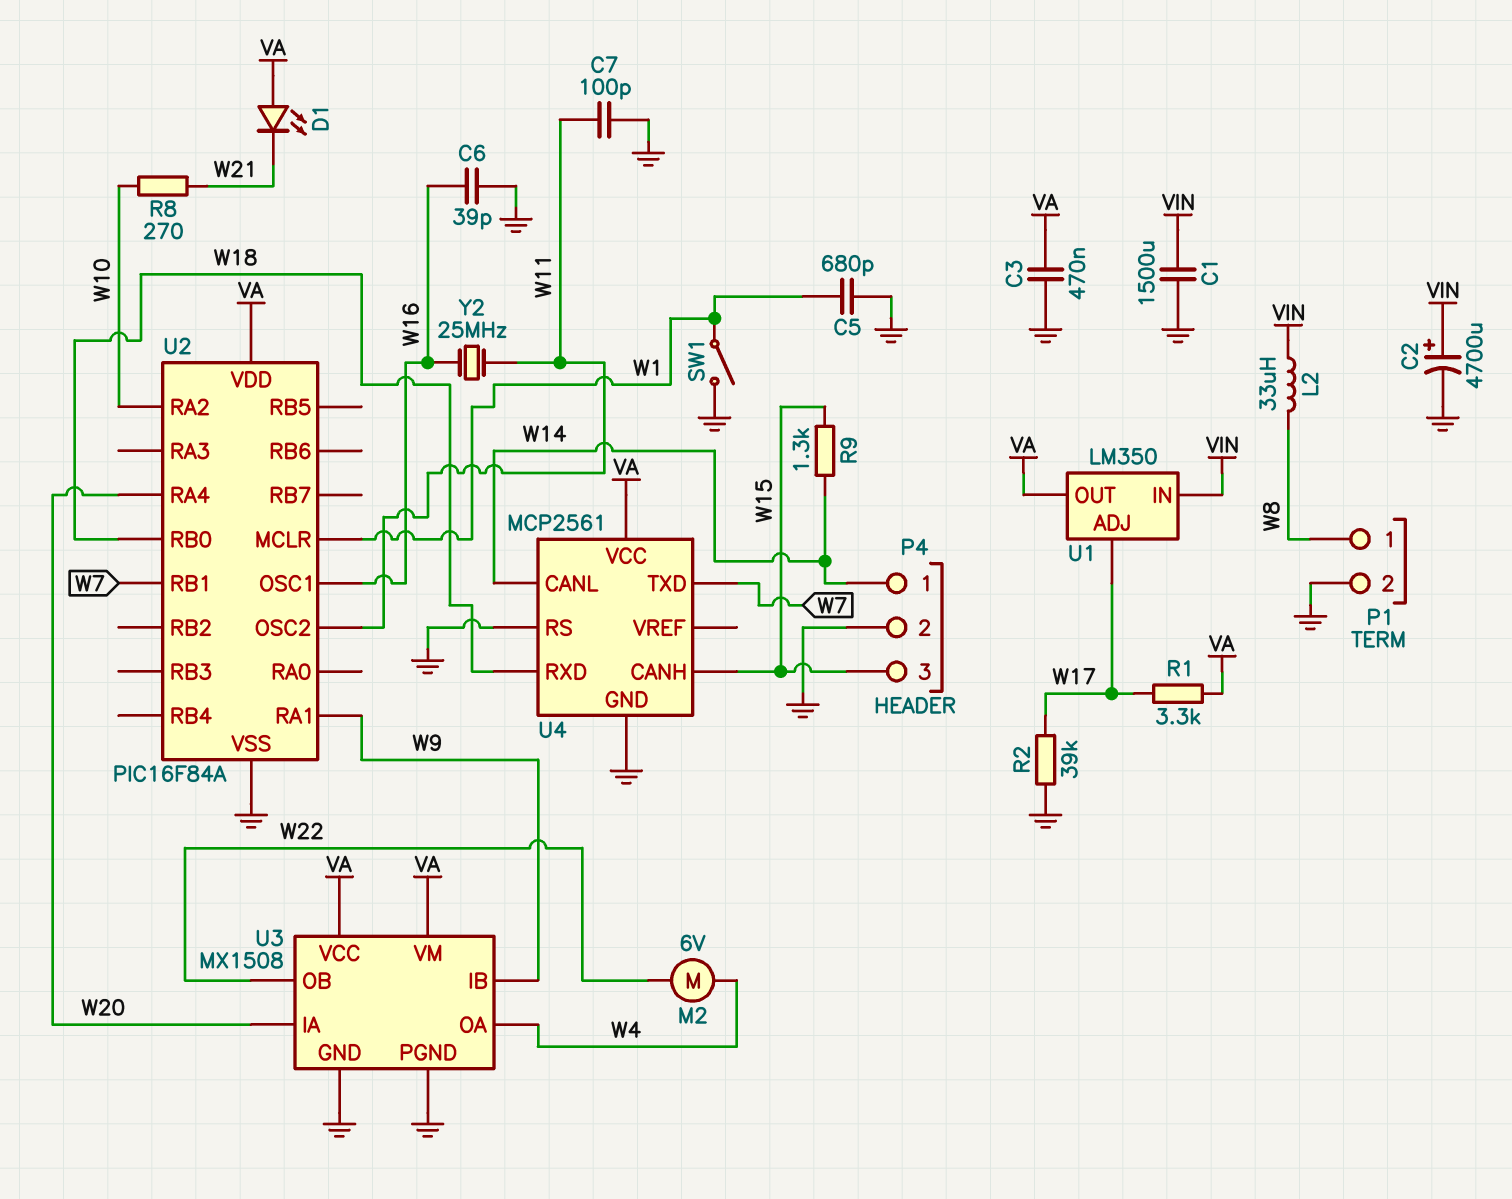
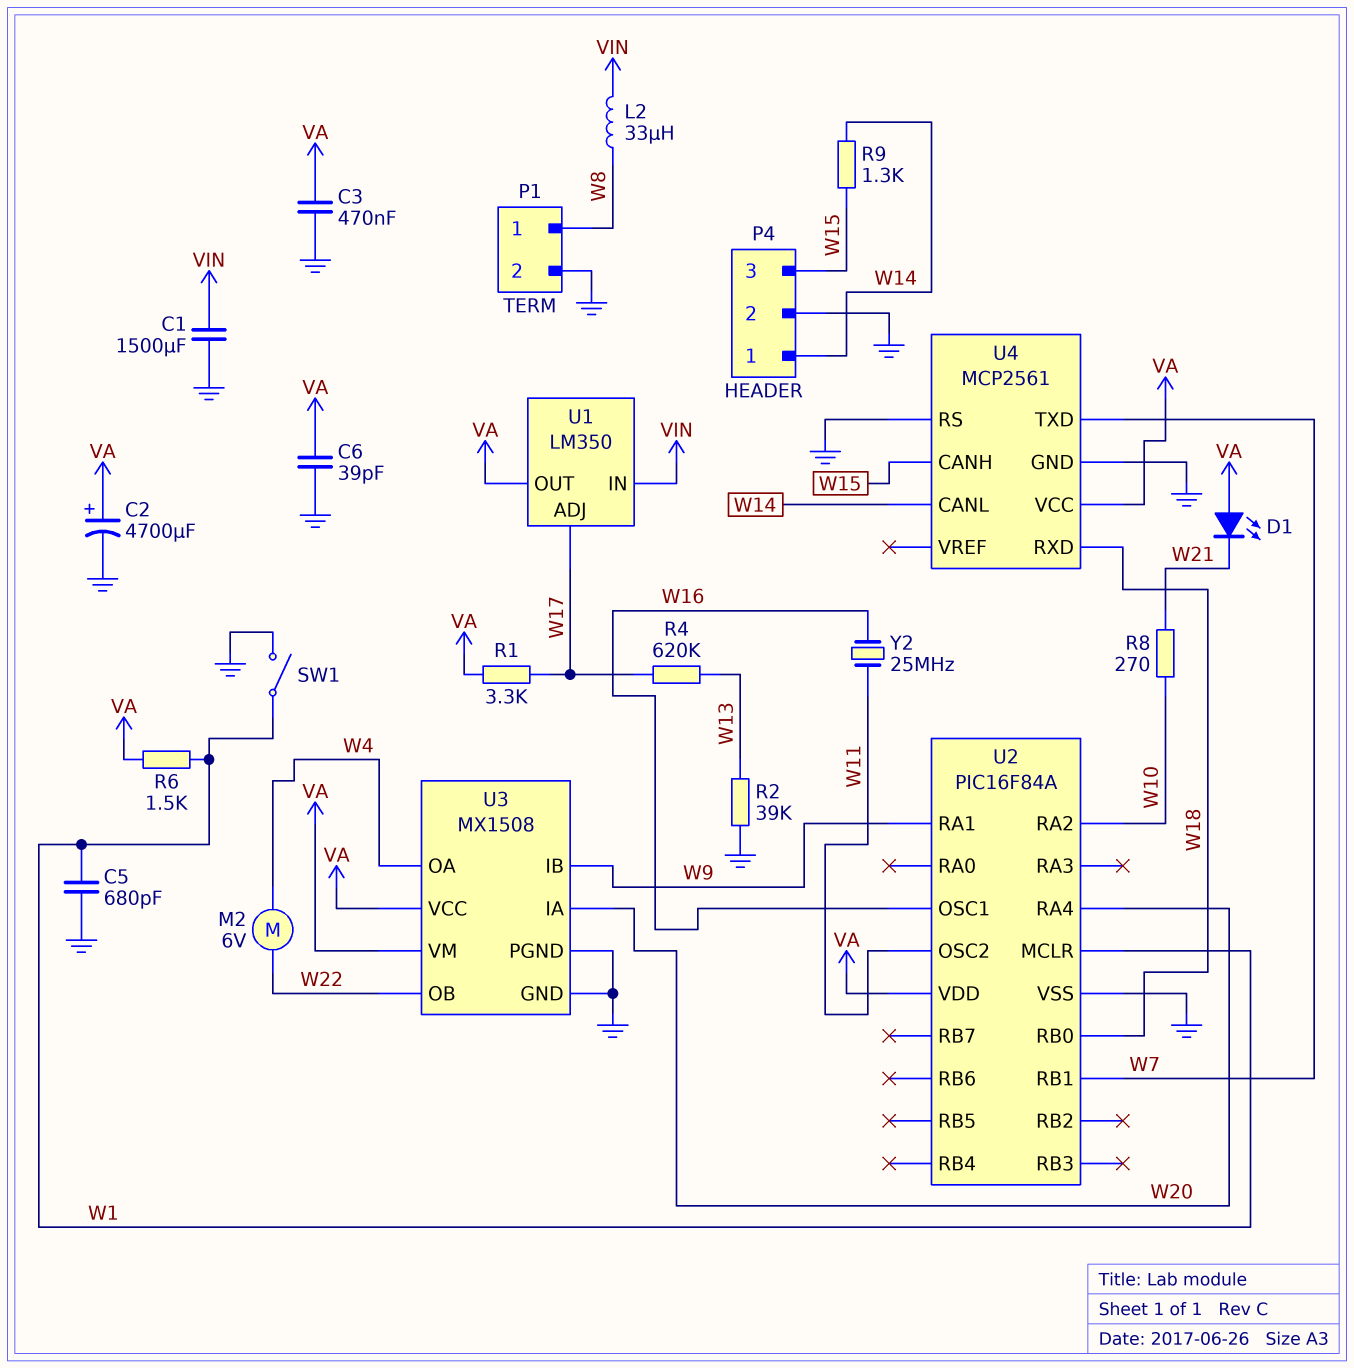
C2: 4700uF (plus VIN, minus GND) -> 4700uF (plus VA, minus GND)
C6: 39pF (GND, W16) -> 39pF (GND, VA)
C7: 100pF (GND, W11) -> none
R2: 39k (GND, W17) -> 39k (GND, W13)
R4: none -> 620k (W13, W17)
R6: none -> 1.5k (VA, W1)

